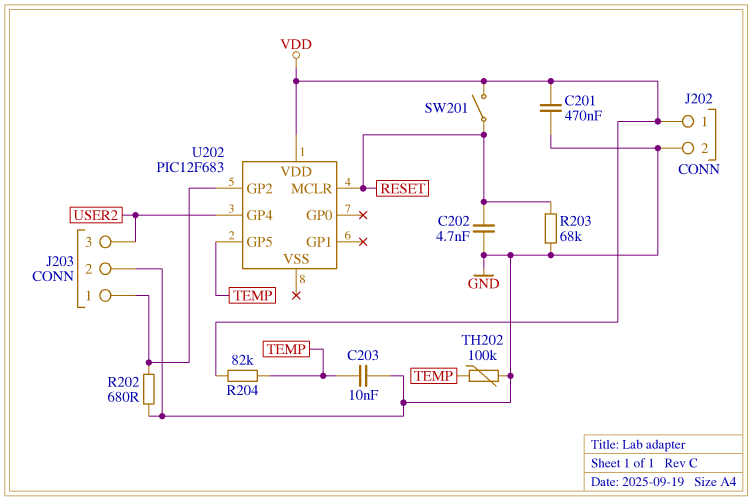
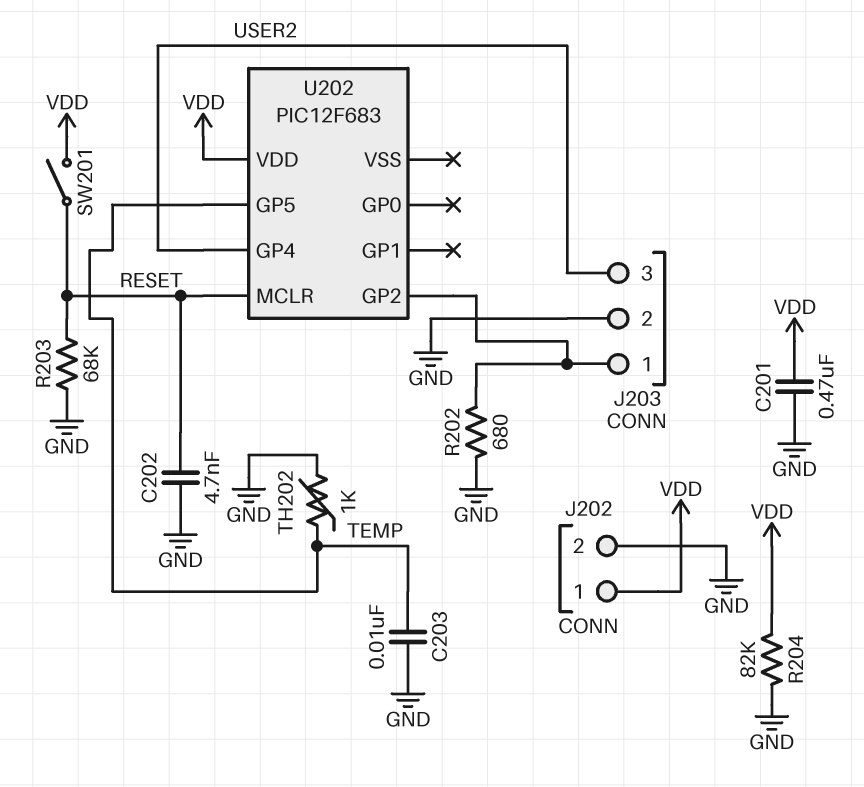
R204: 82k (TEMP, VDD) -> 82k (GND, VDD)
TH202: 100k (GND, TEMP) -> 1k (GND, TEMP)

